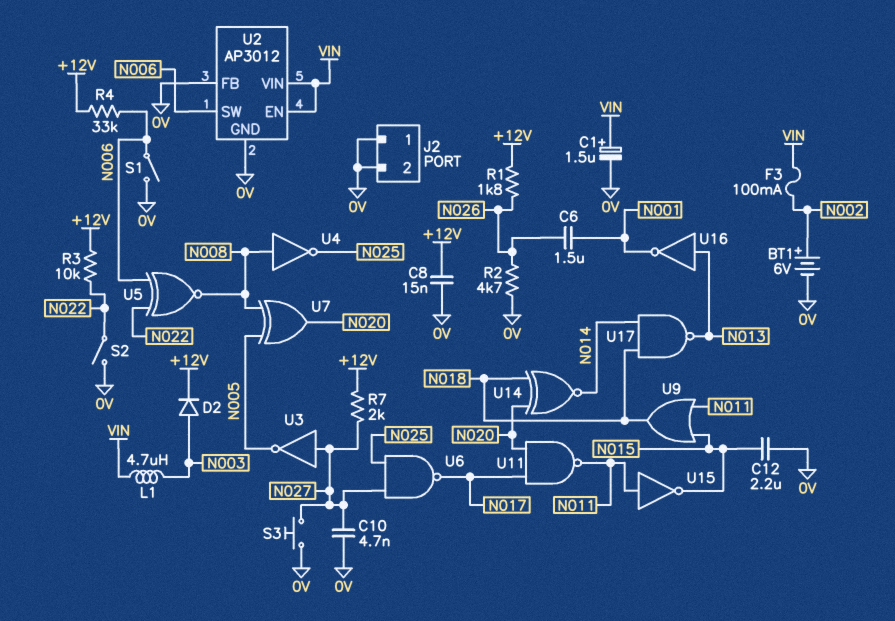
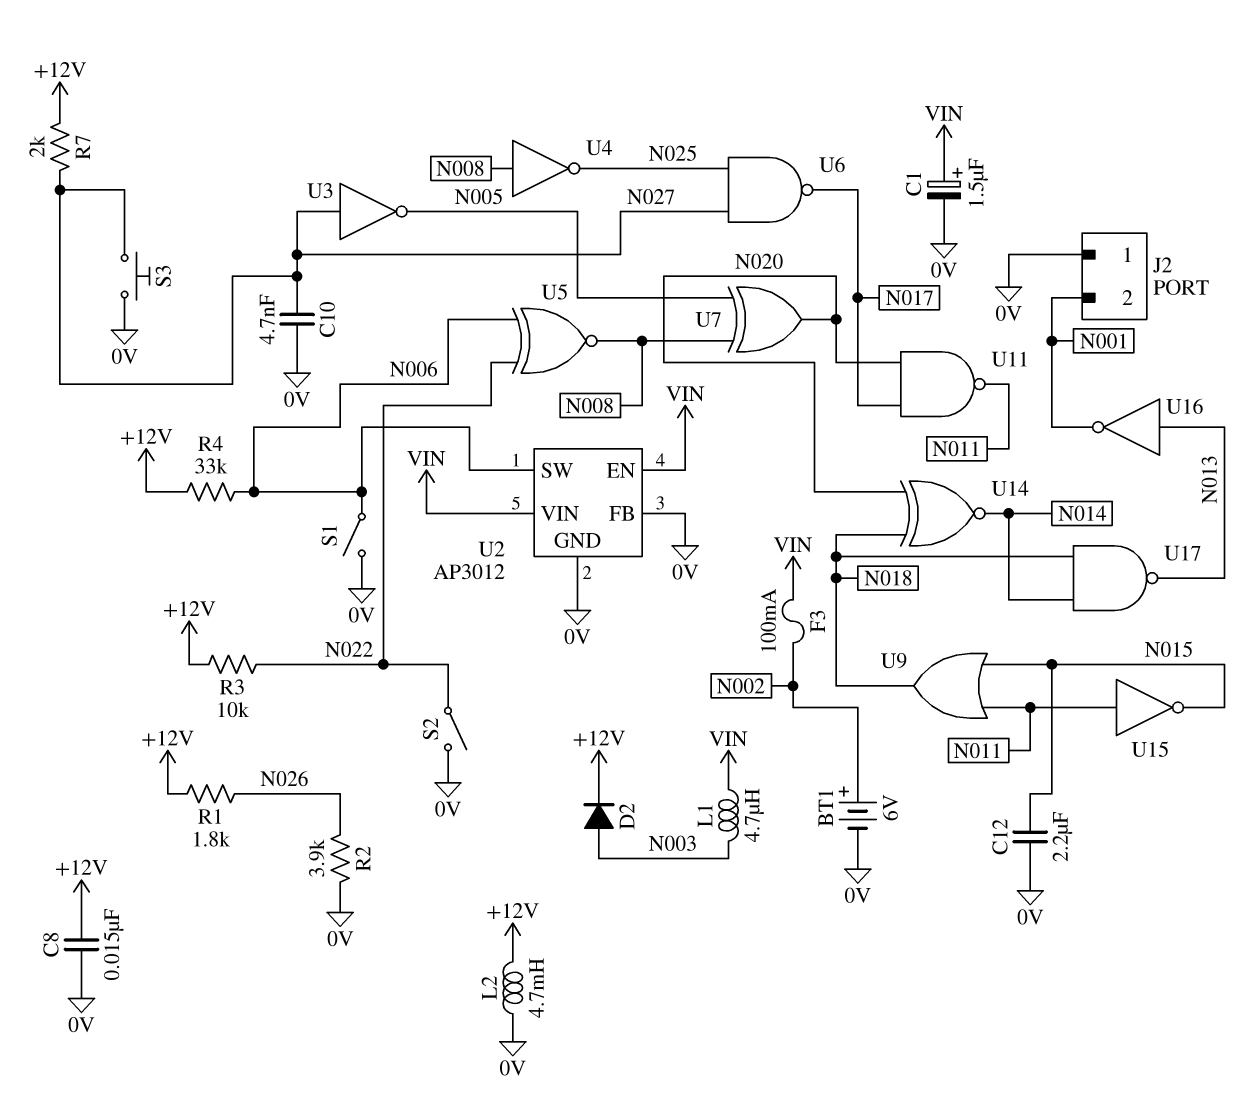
C6: 1.5uF (N001, N026) -> none
J2 pin 2: 0V -> N001
L2: none -> 4.7mH (+12V, 0V)
R2: 4.7k (0V, N026) -> 3.9k (0V, N026)

